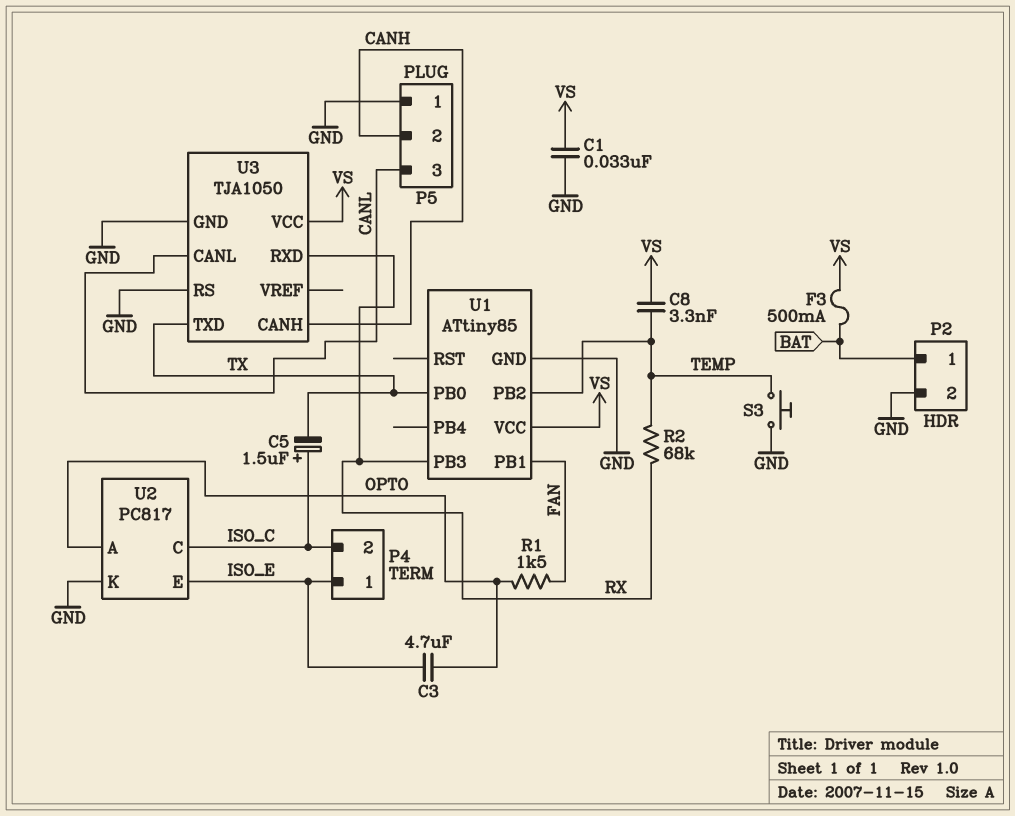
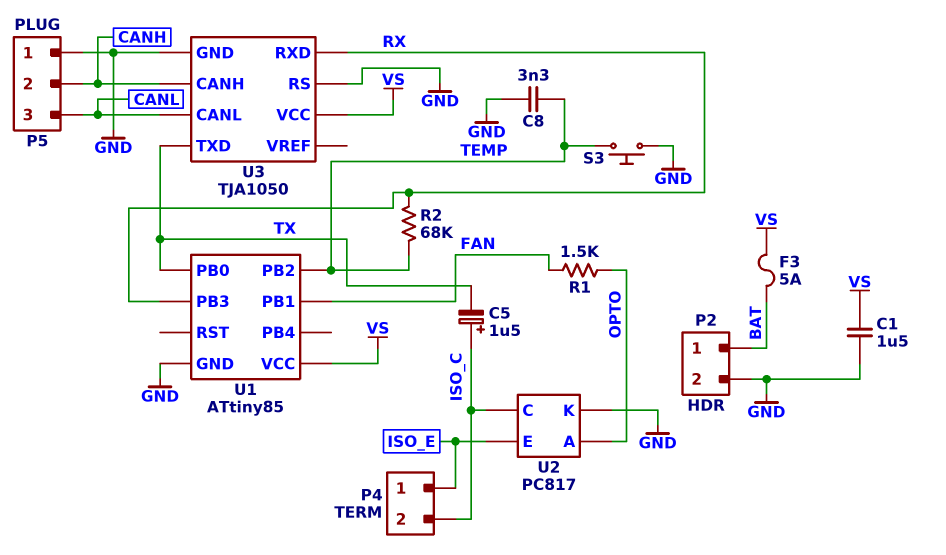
C1: 33nF (GND, VS) -> 1.5uF (GND, VS)
C3: 4.7uF (ISO_E, OPTO) -> none
C8: 3.3nF (TEMP, VS) -> 3.3nF (GND, TEMP)
F3: 500mA (BAT, VS) -> 5A (BAT, VS)

